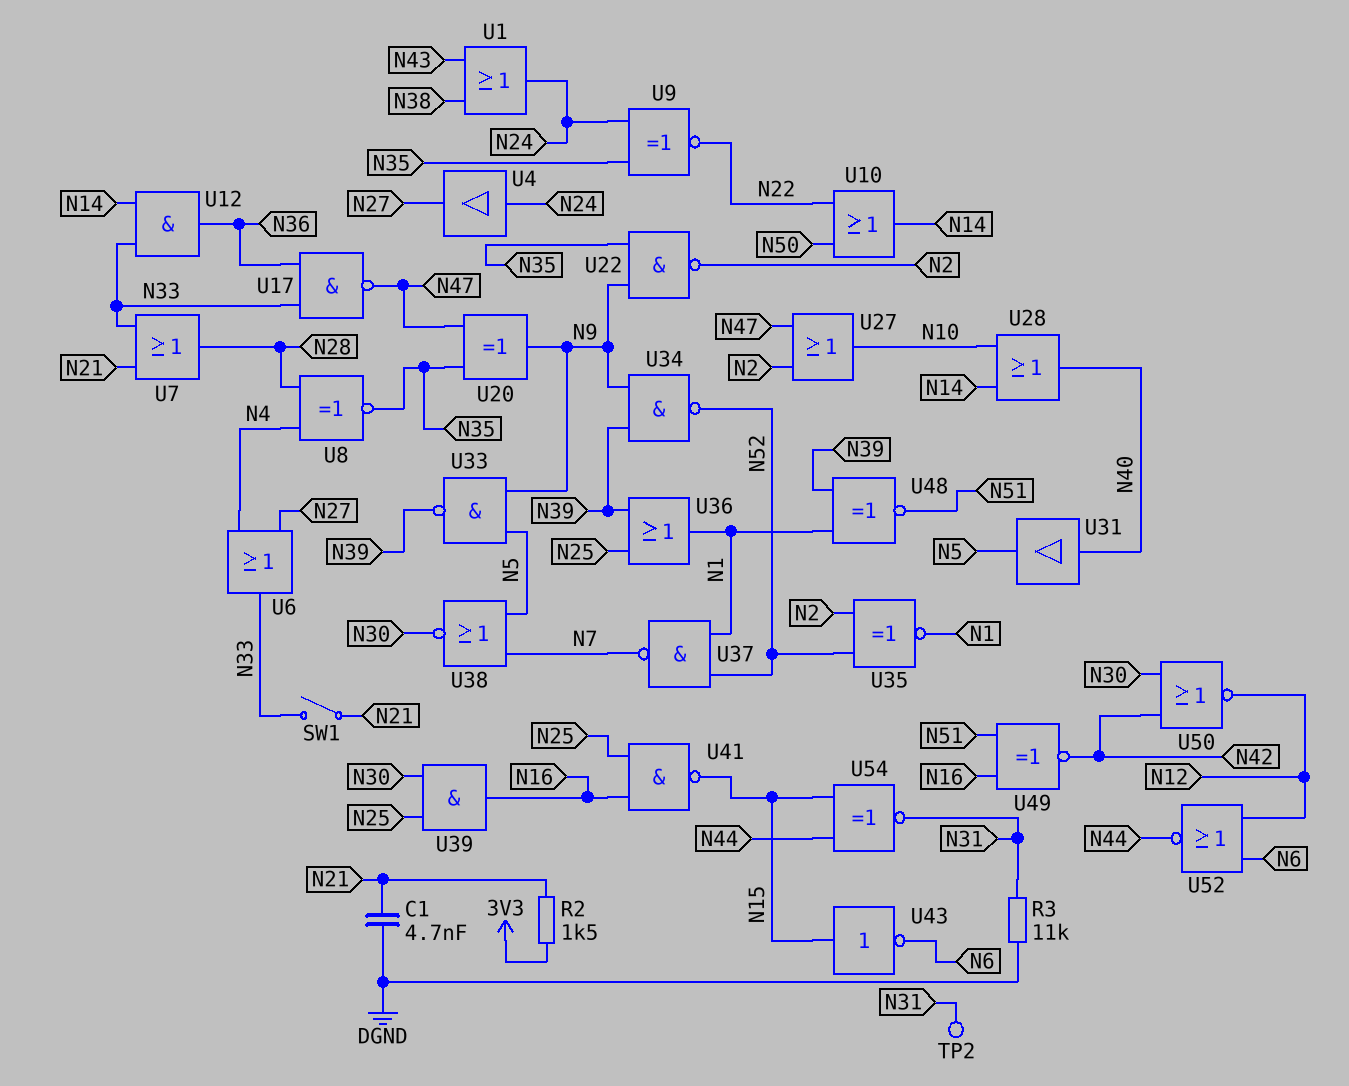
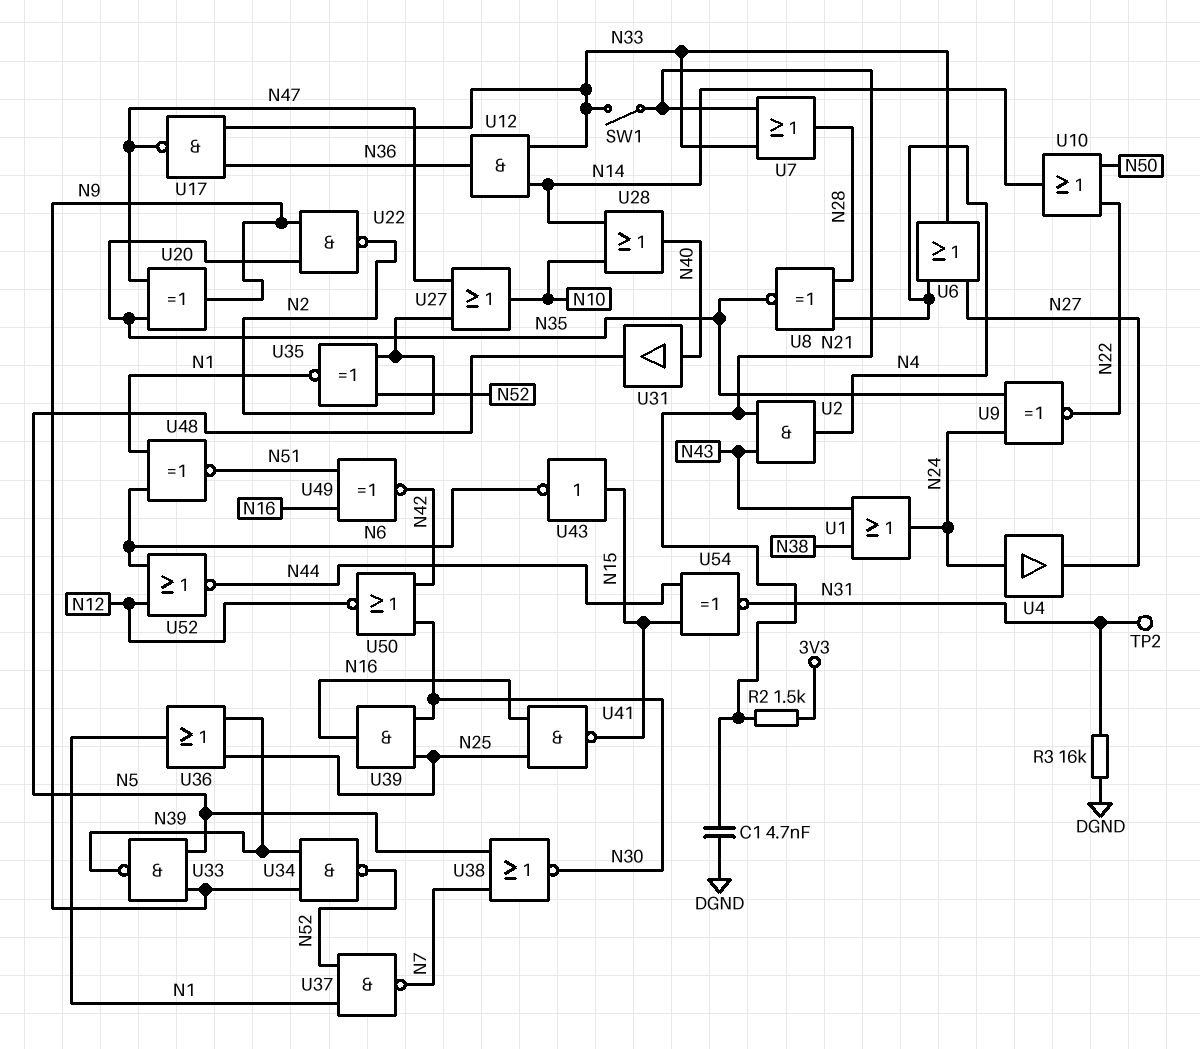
R3: 11k (DGND, N31) -> 16k (DGND, N31)
U2: none -> AND (in N21, in N43, out N4)
U48: XNOR (in N1, in N39, out N51) -> XNOR (in N1, in N6, out N51)

